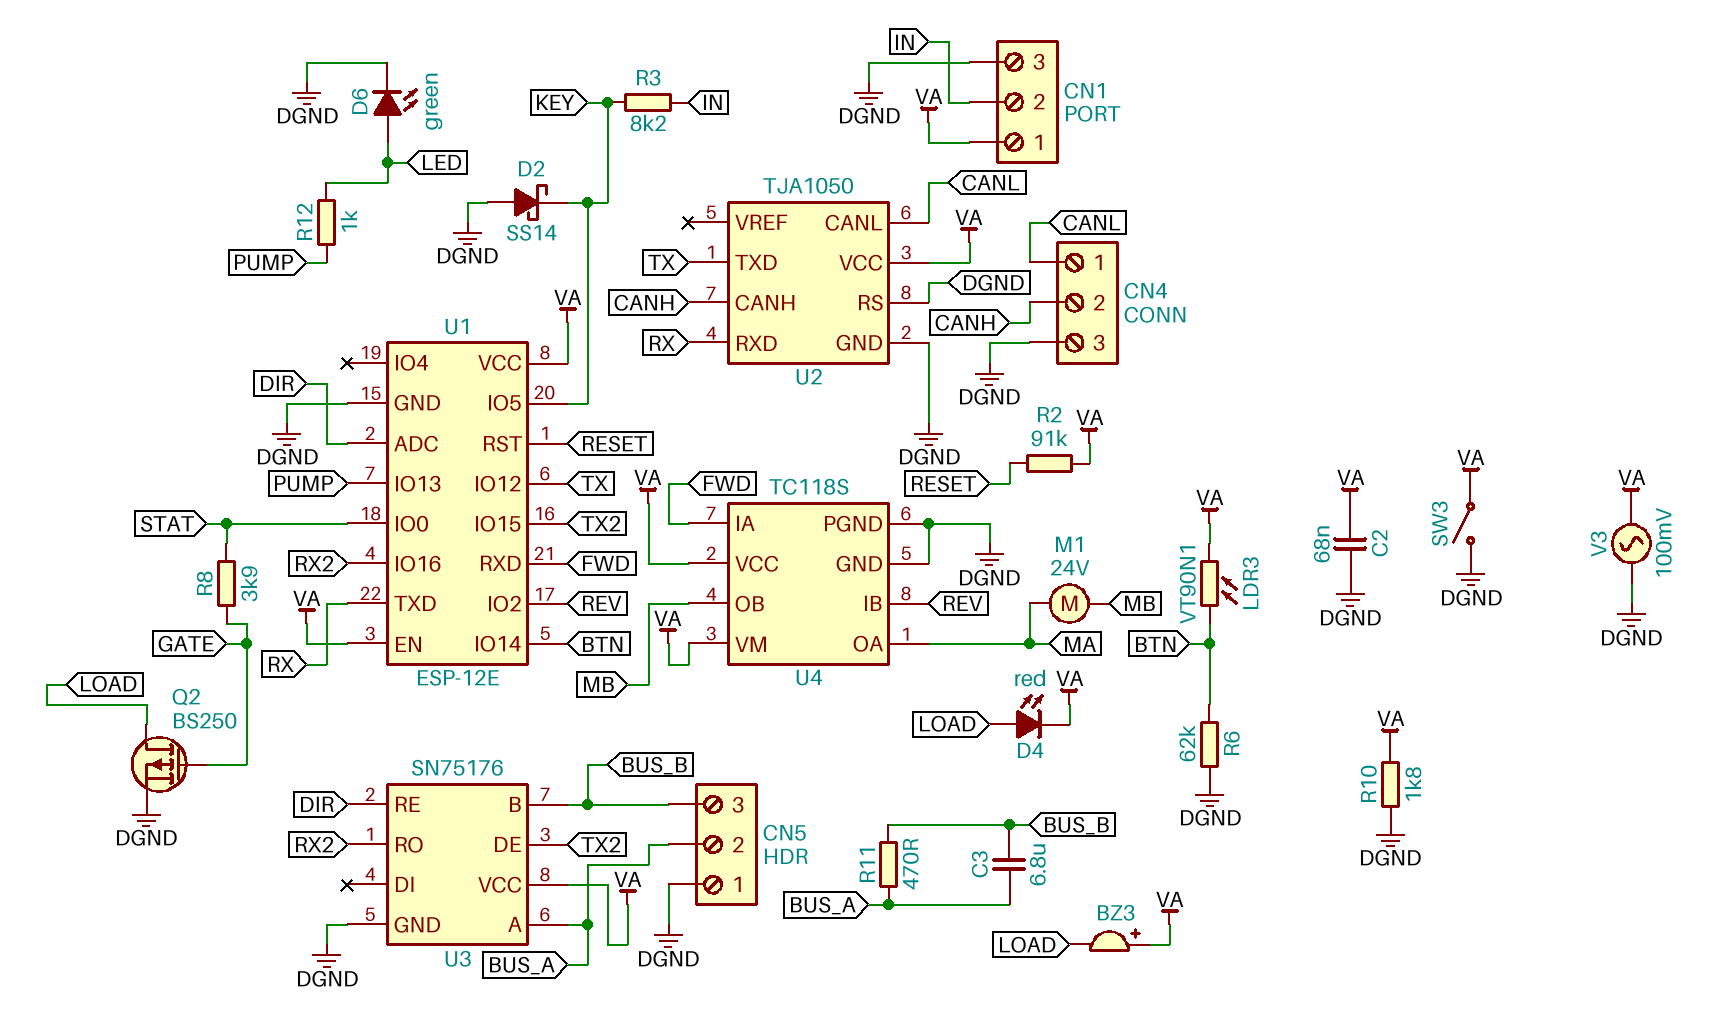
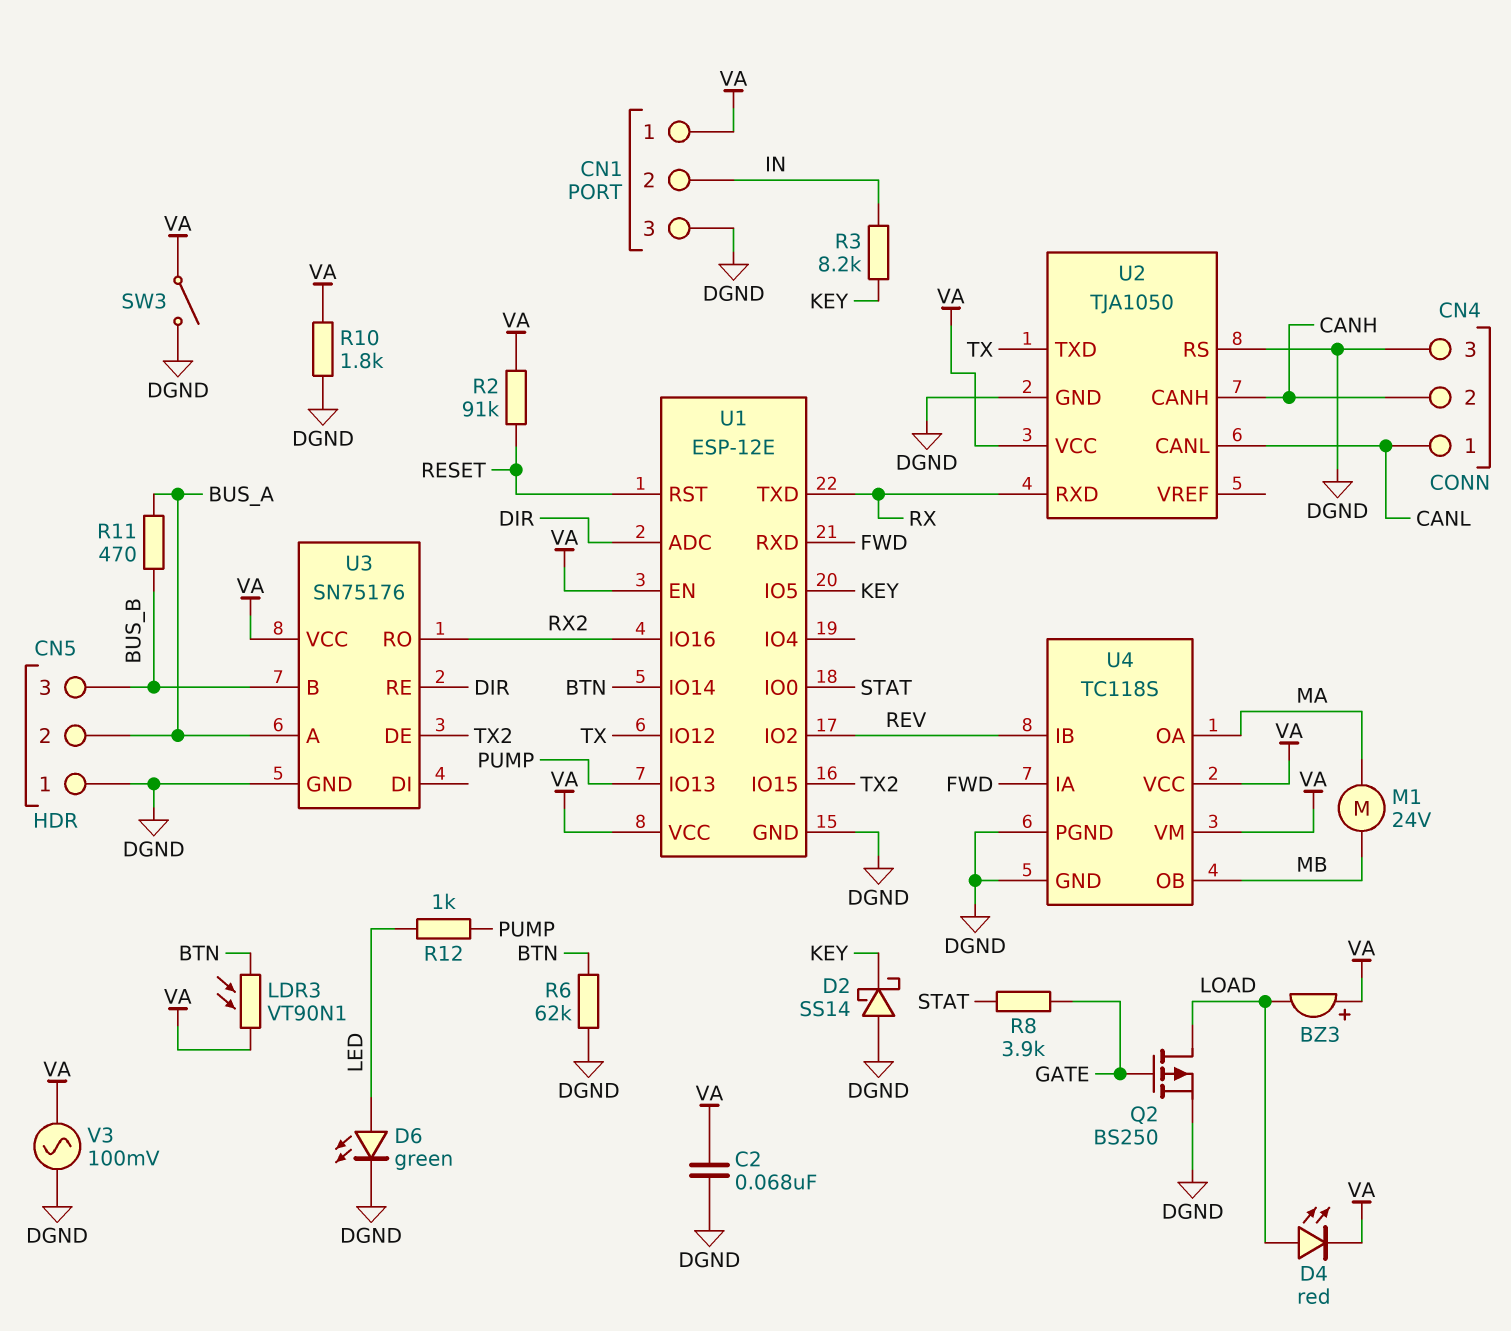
C3: 6.8uF (BUS_A, BUS_B) -> none

